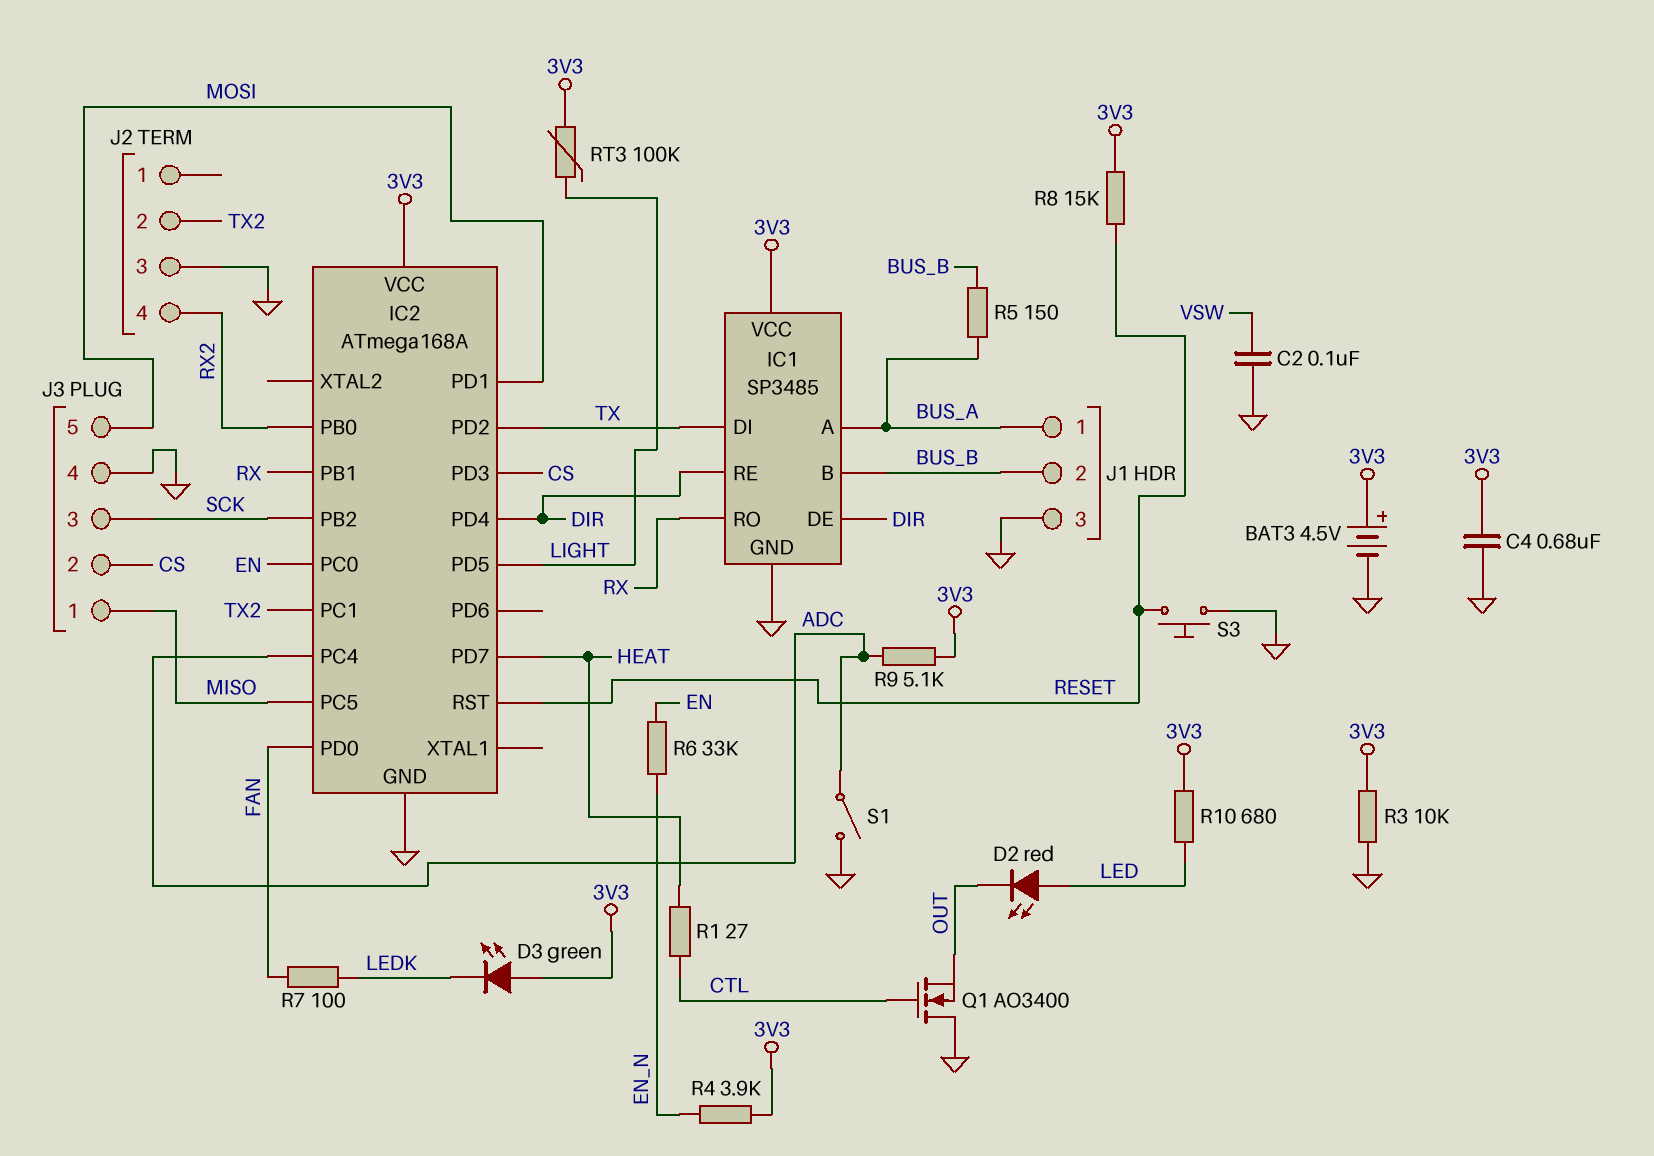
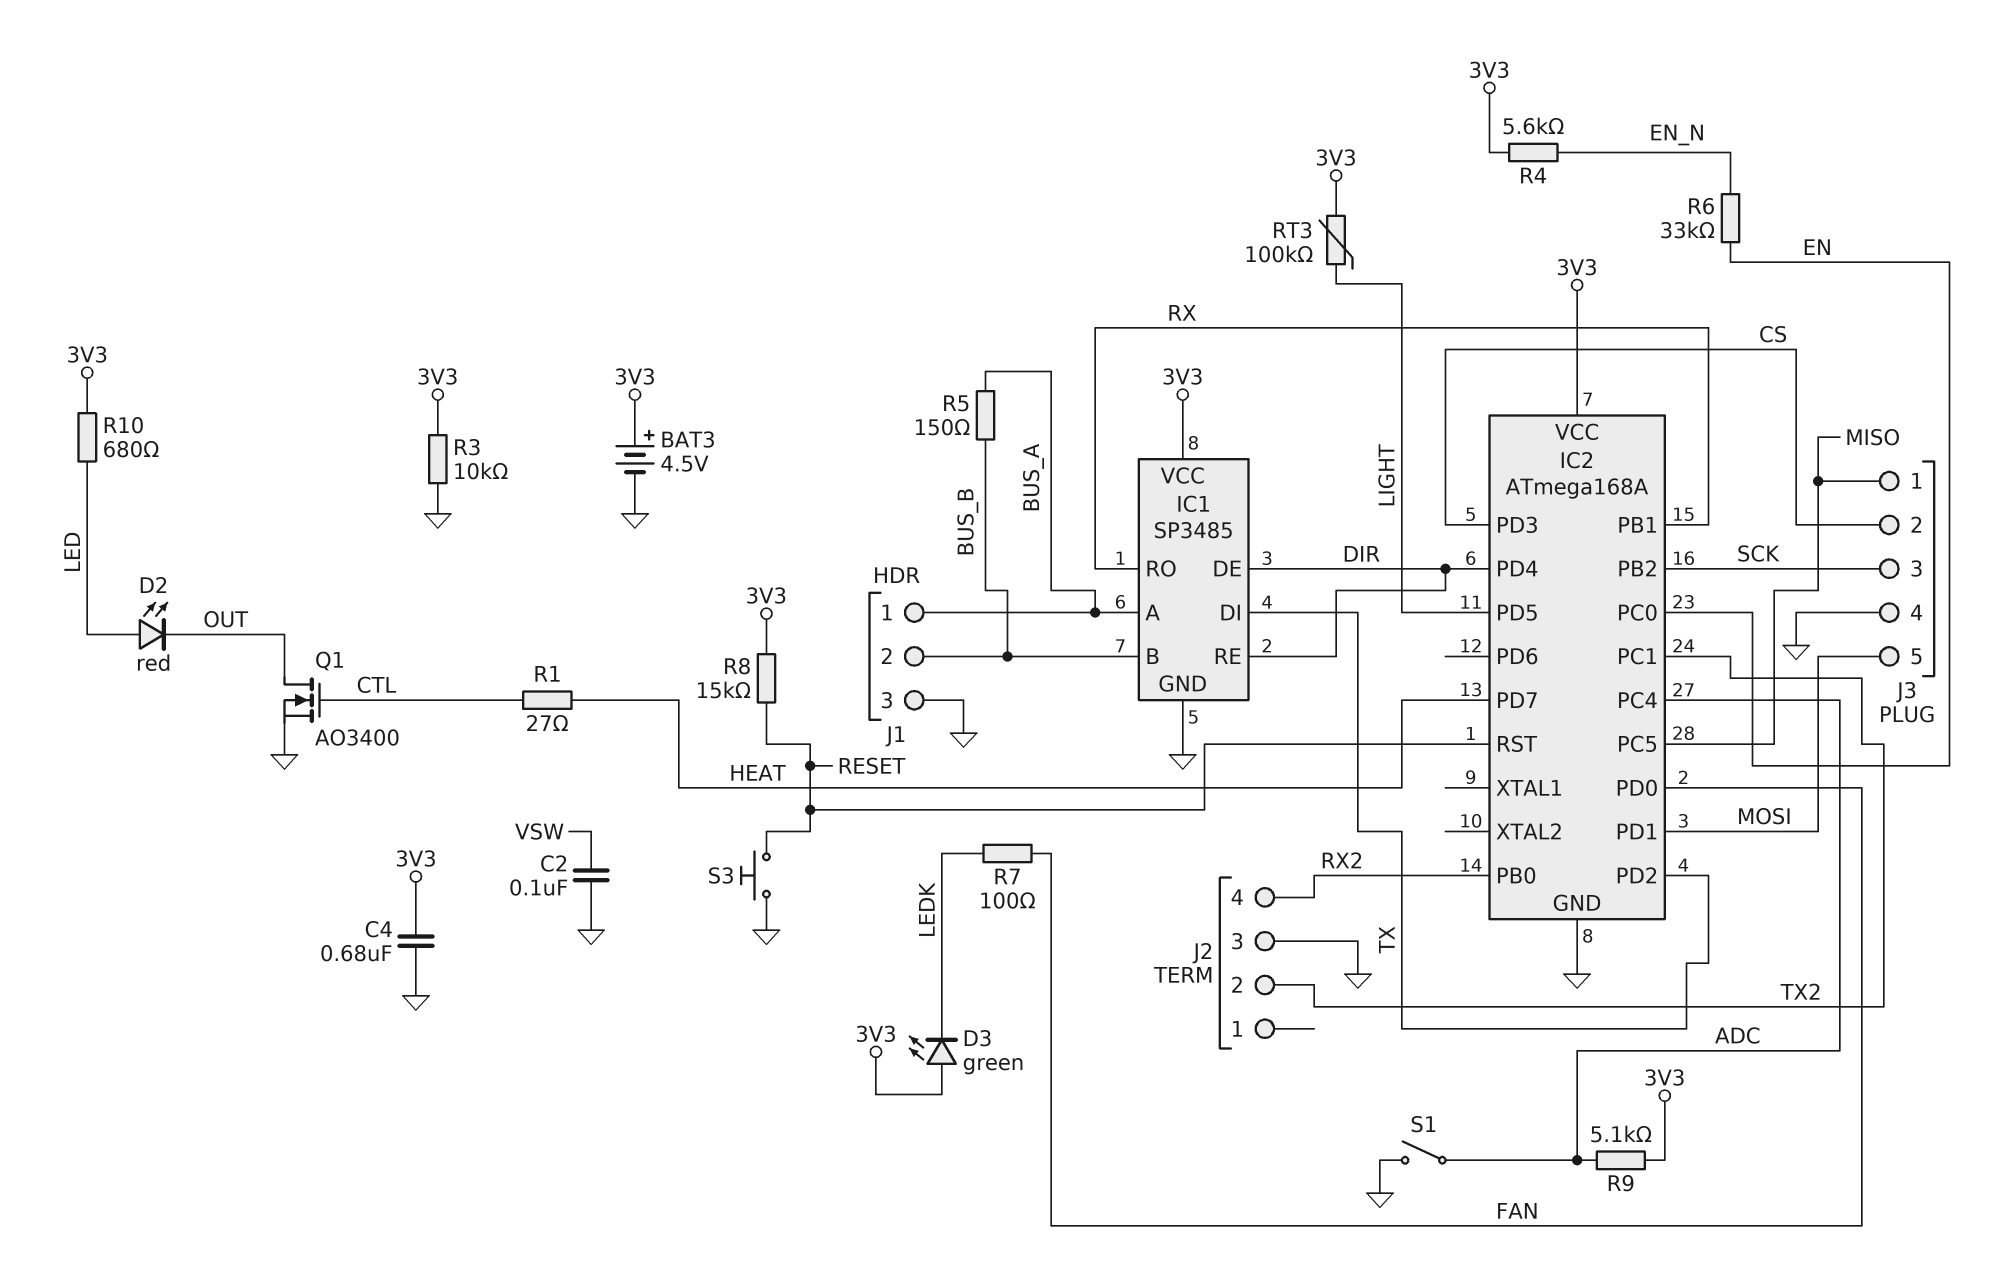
Q1: NMOS AO3400 (G CTL, D GND, S OUT) -> NMOS AO3400 (G CTL, D OUT, S GND)
R4: 3.9k (3V3, EN_N) -> 5.6k (3V3, EN_N)

